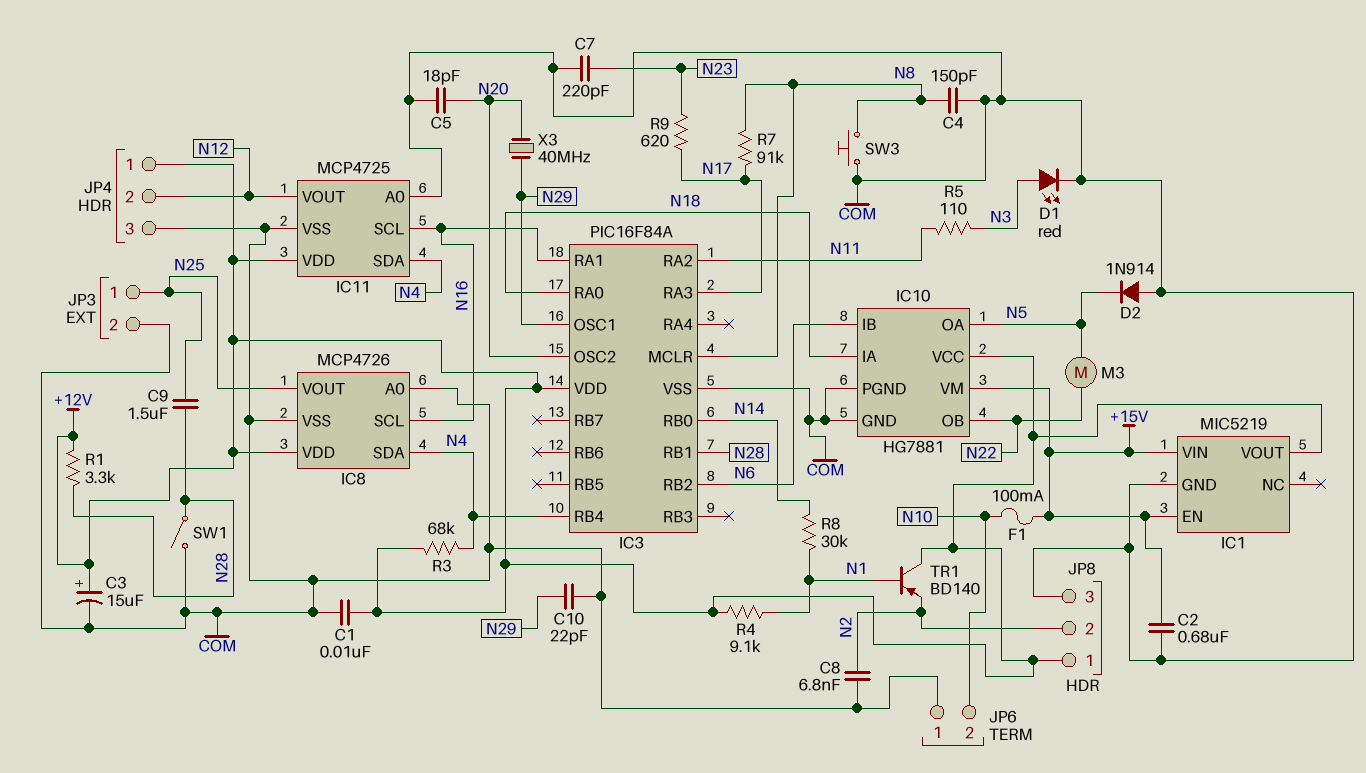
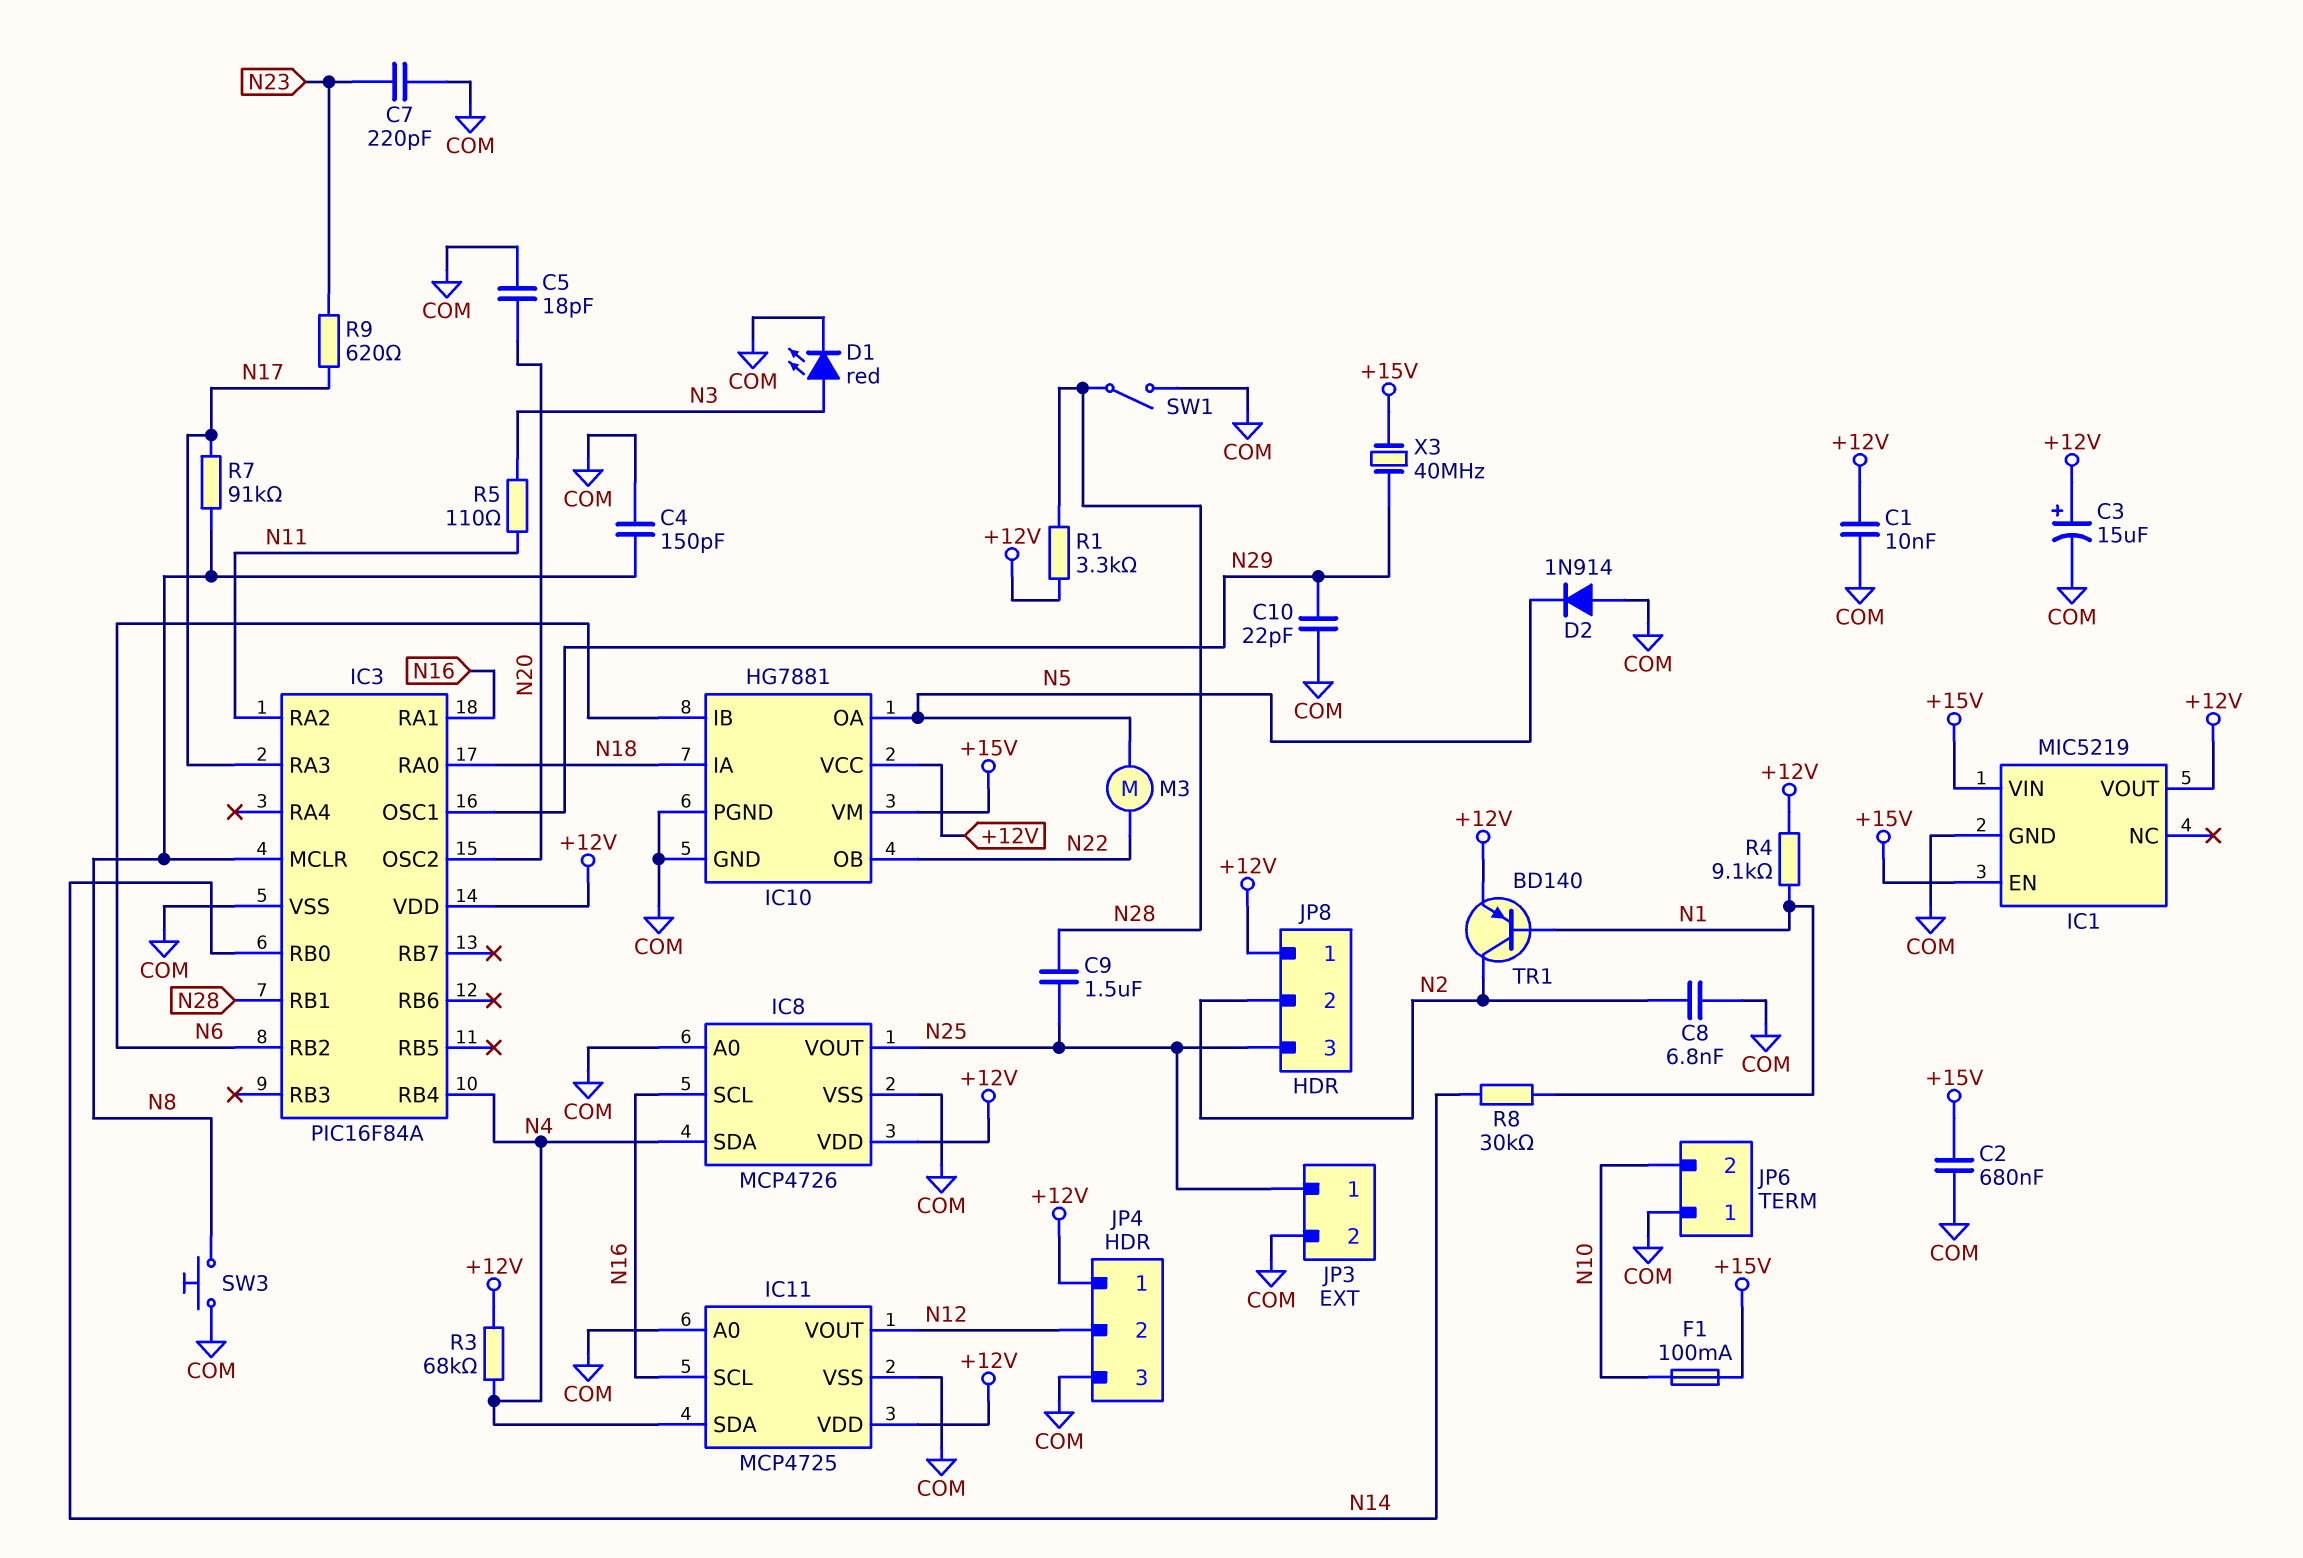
JP8 pin 3: COM -> N25
TR1: PNP BD140 (B N1, C +12V, E N2) -> PNP BD140 (B N1, C N2, E +12V)
X3: 40MHz (N20, N29) -> 40MHz (+15V, N29)

